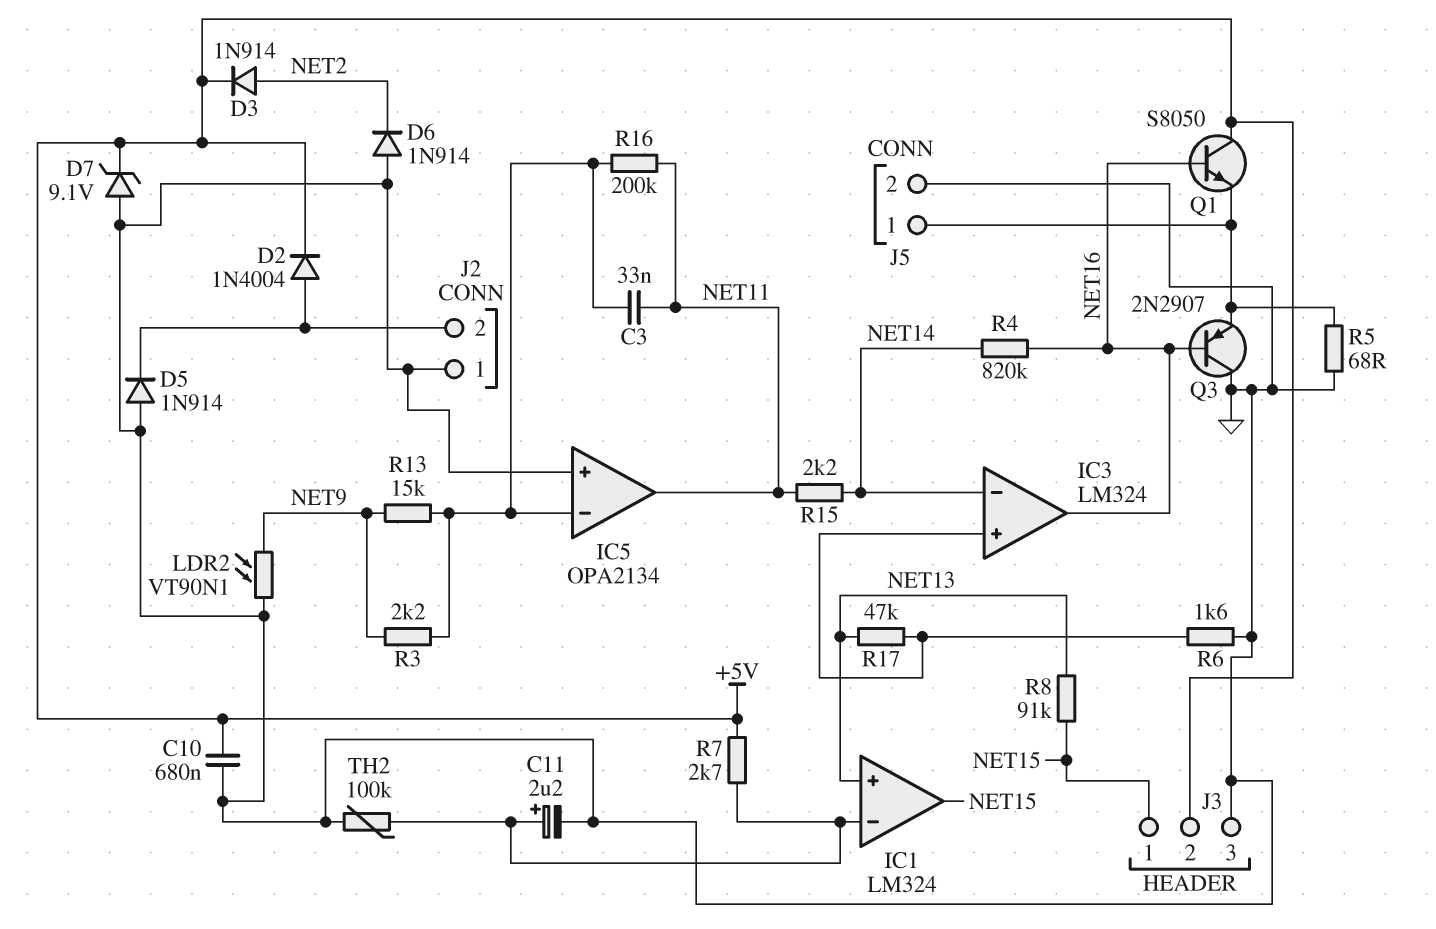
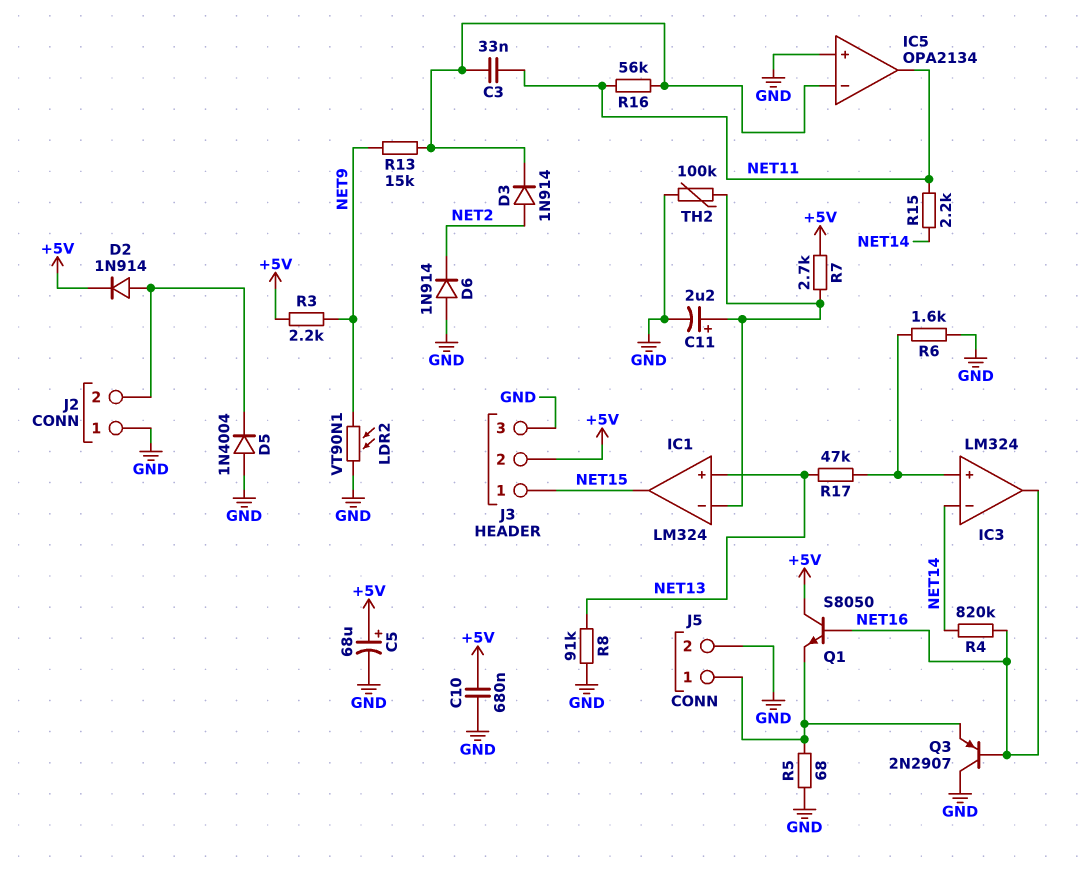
C5: none -> 68uF (plus +5V, minus GND)
D2: diode 1N4004 (A J2/2, K +5V) -> diode 1N914 (A J2/2, K +5V)
D3: diode 1N914 (A NET2, K +5V) -> diode 1N914 (A NET2, K IC5/in-)
D5: diode 1N914 (A GND, K J2/2) -> diode 1N4004 (A GND, K J2/2)
D7: zener 9.1V (A GND, K +5V) -> none
R3: 2.2k (IC5/in-, NET9) -> 2.2k (+5V, NET9)
R8: 91k (NET13, NET15) -> 91k (GND, NET13)
R16: 200k (IC5/in-, NET11) -> 56k (IC5/in-, NET11)

